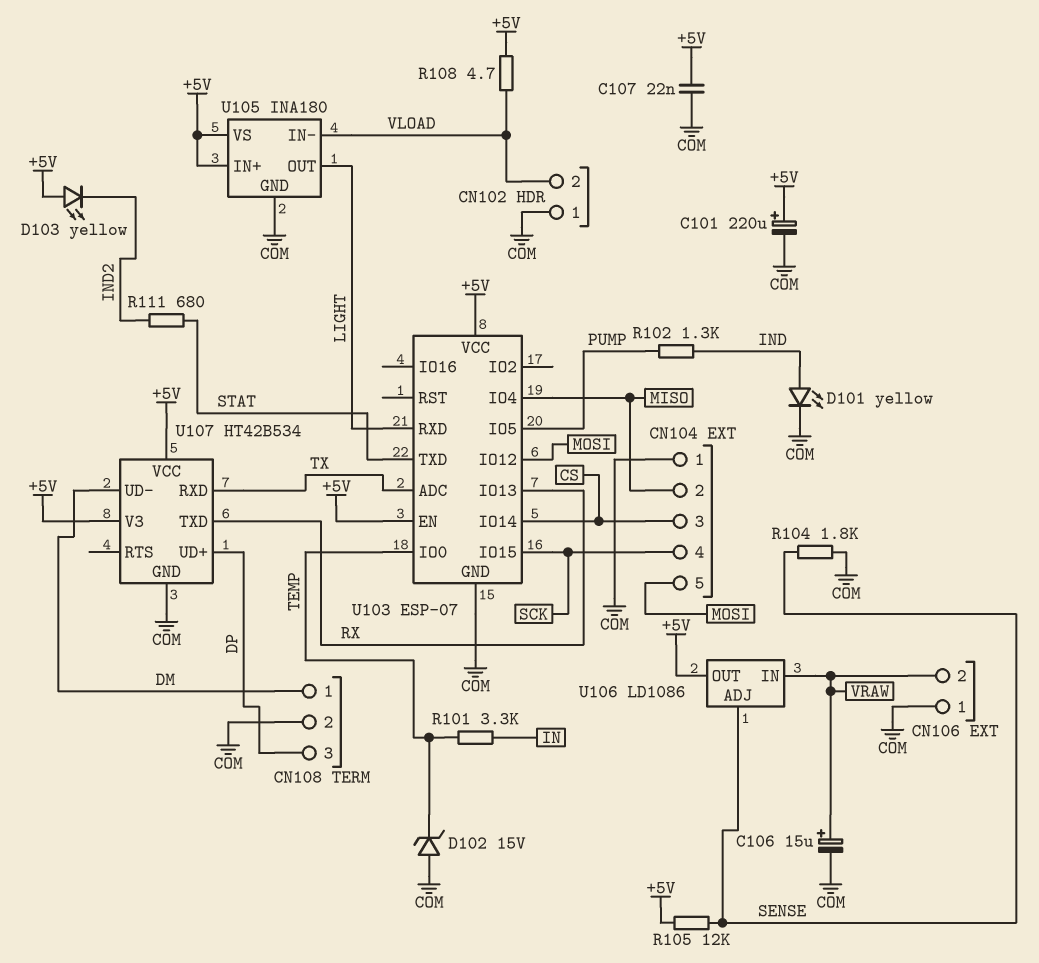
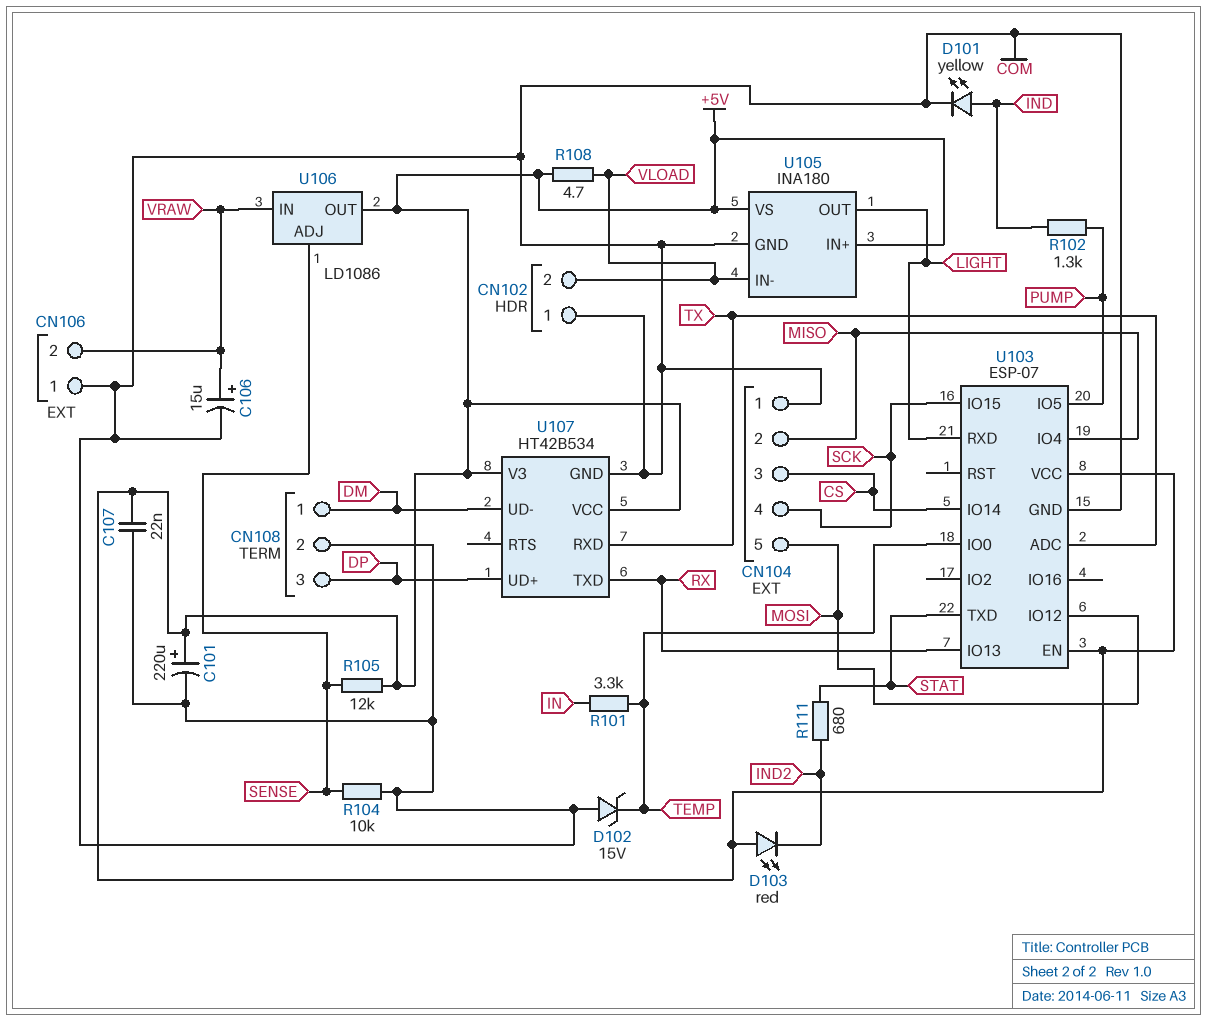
D103: LED yellow (A +5V, K IND2) -> LED red (A +5V, K IND2)
R104: 1.8k (COM, SENSE) -> 10k (COM, SENSE)

